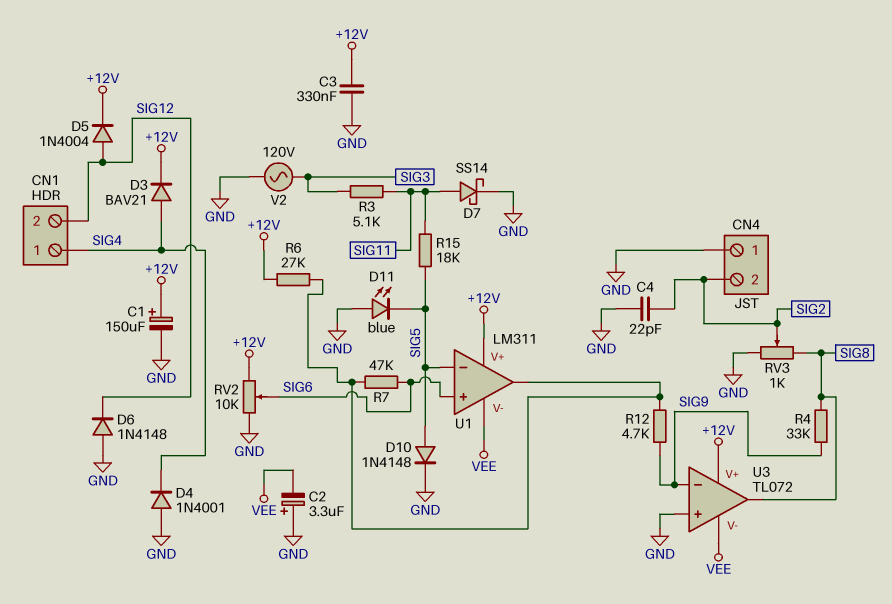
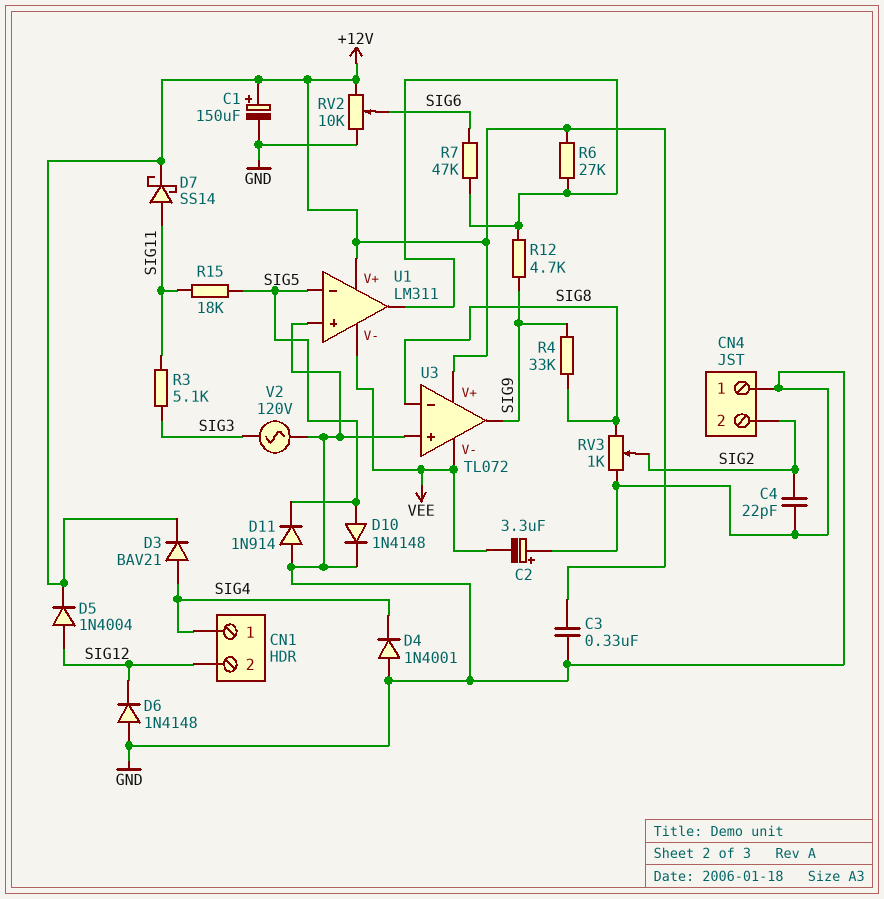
D7: schottky SS14 (A SIG11, K GND) -> schottky SS14 (A SIG11, K +12V)
D11: LED blue (A GND, K SIG5) -> diode 1N914 (A GND, K SIG5)
U1 pin in+: SIG6 -> GND
U3 pin in-: SIG9 -> SIG8
U3 pin out: SIG8 -> SIG9

